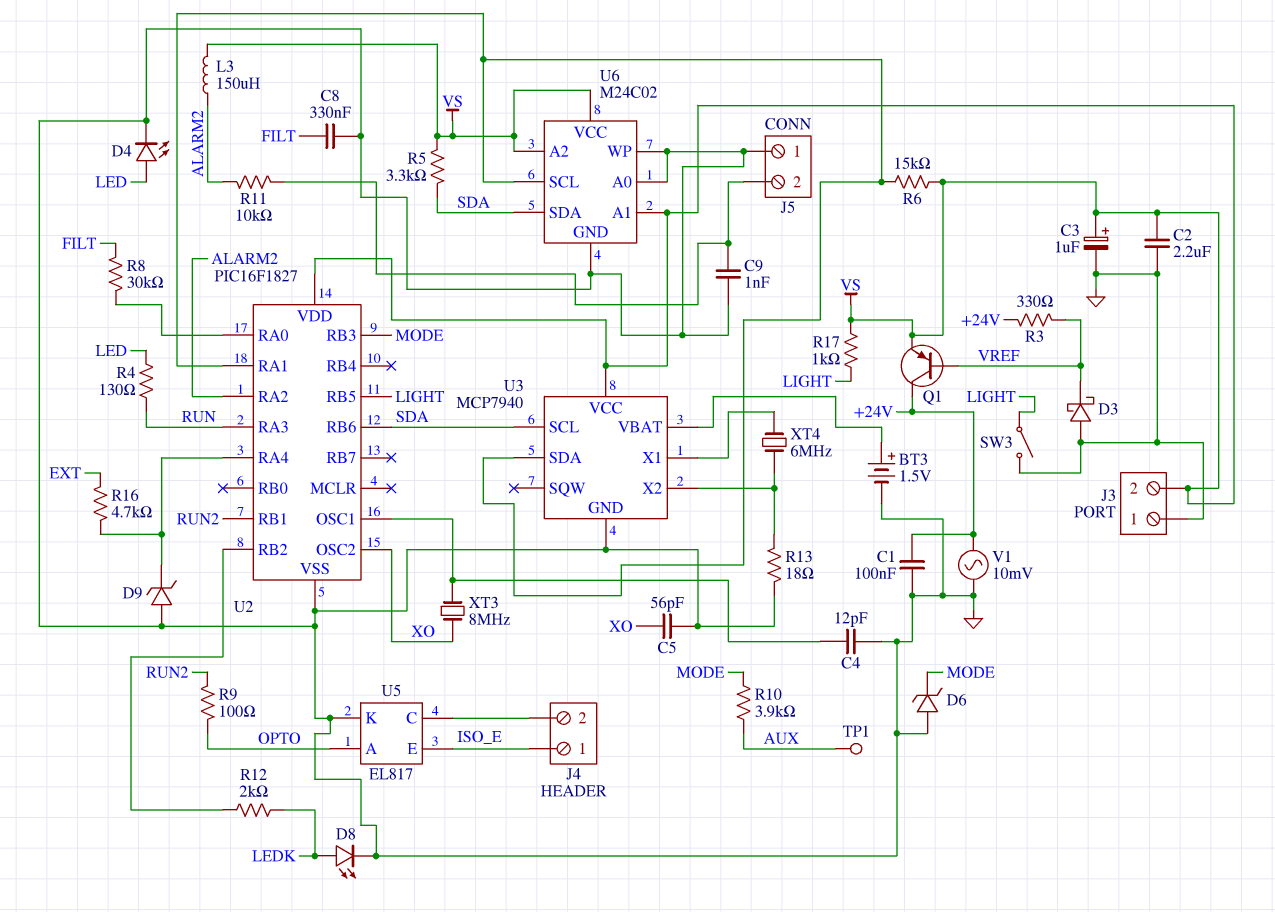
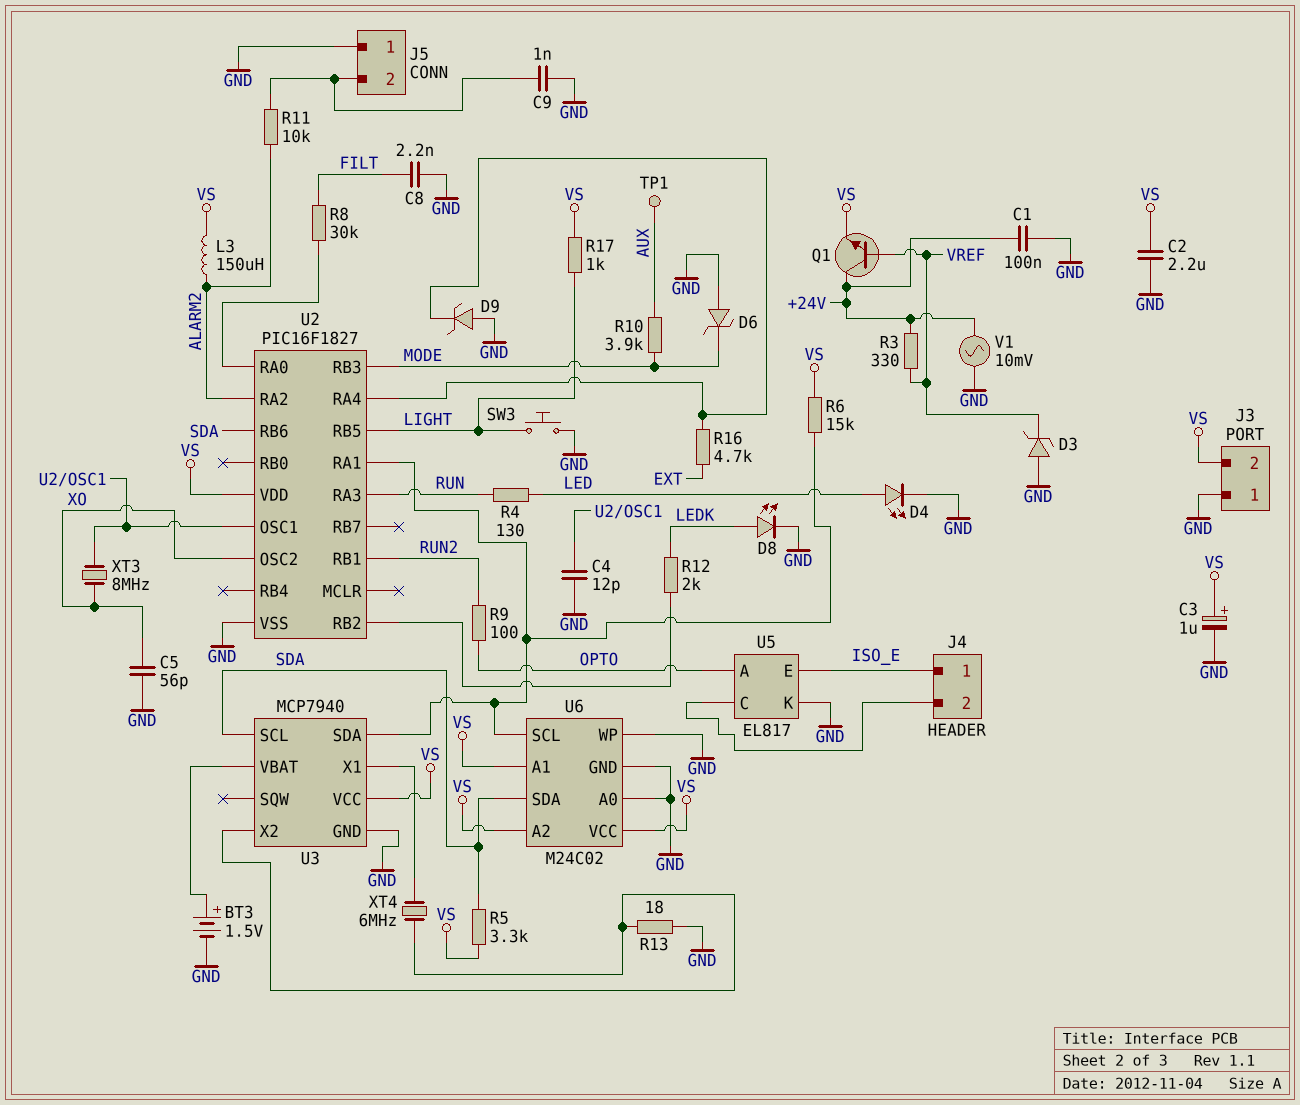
C8: 330nF (FILT, GND) -> 2.2nF (FILT, GND)
D3: schottky (A GND, K VREF) -> zener (A GND, K VREF)
Q1: PNP (B VREF, C +24V, E VS) -> NPN (B VREF, C +24V, E VS)
SW3: switch (GND, LIGHT) -> button (GND, LIGHT)

